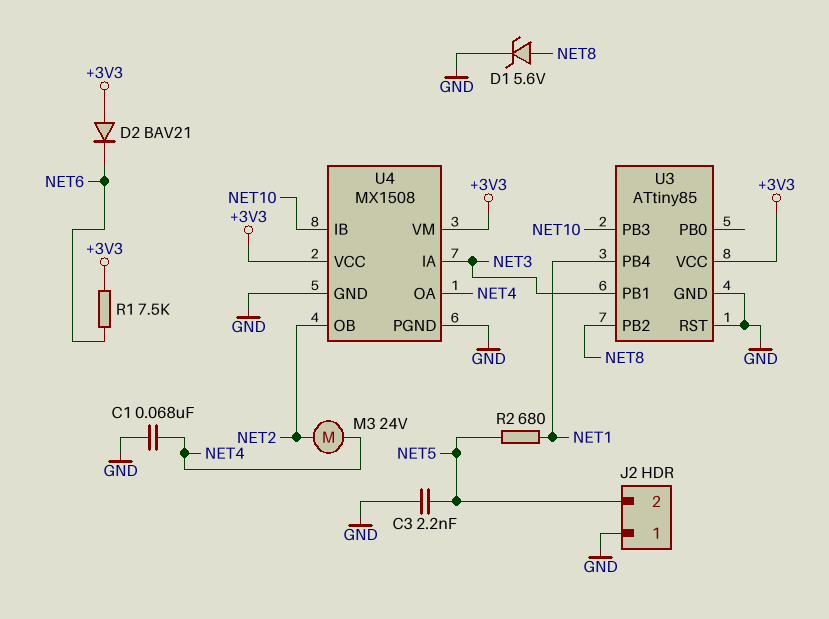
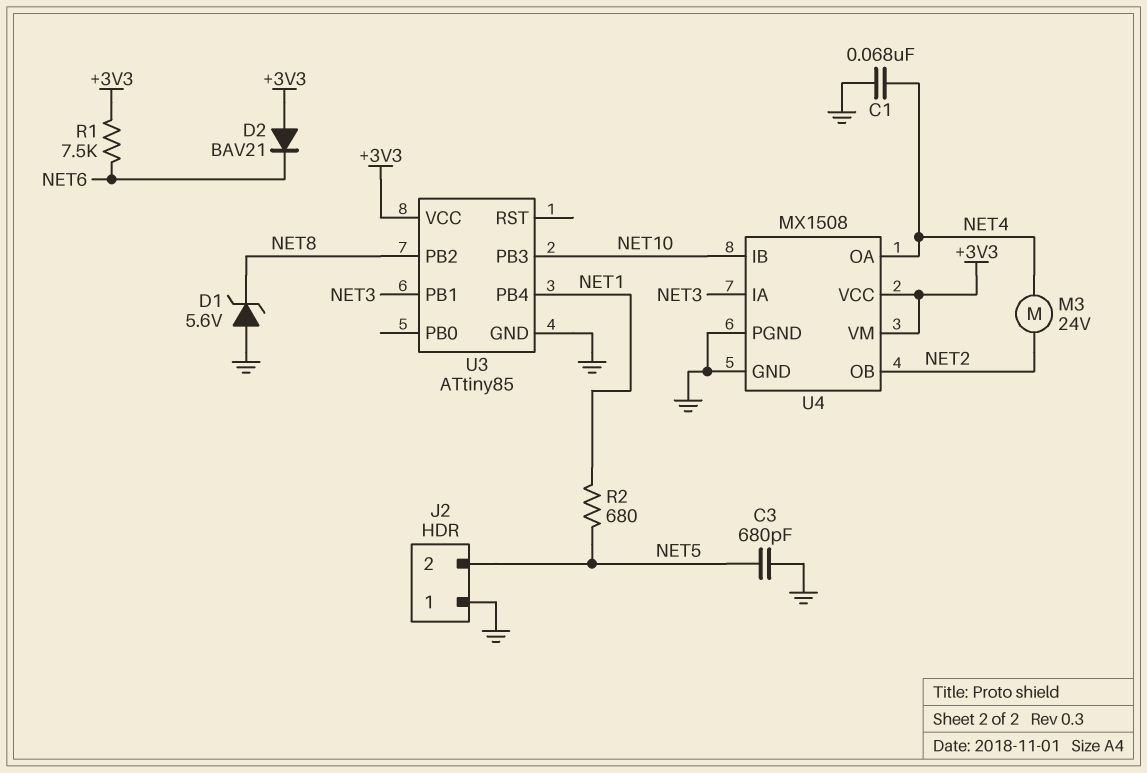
C3: 2.2nF (GND, NET5) -> 680pF (GND, NET5)
D1: zener 5.6V (A NET8, K GND) -> zener 5.6V (A GND, K NET8)
U3 pin RST: GND -> none

